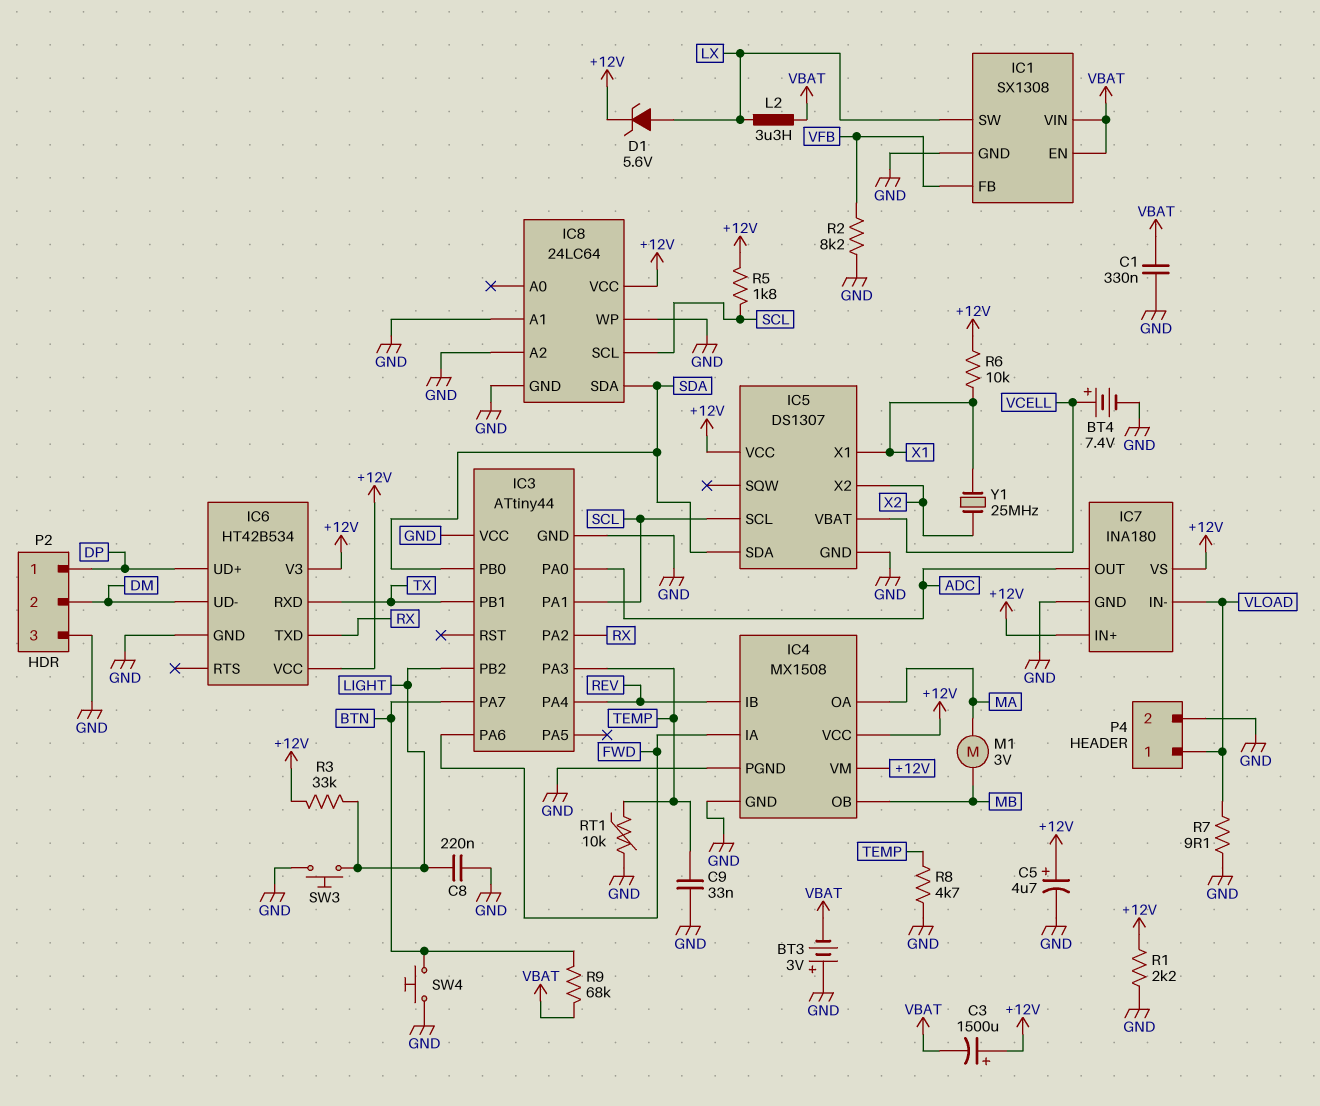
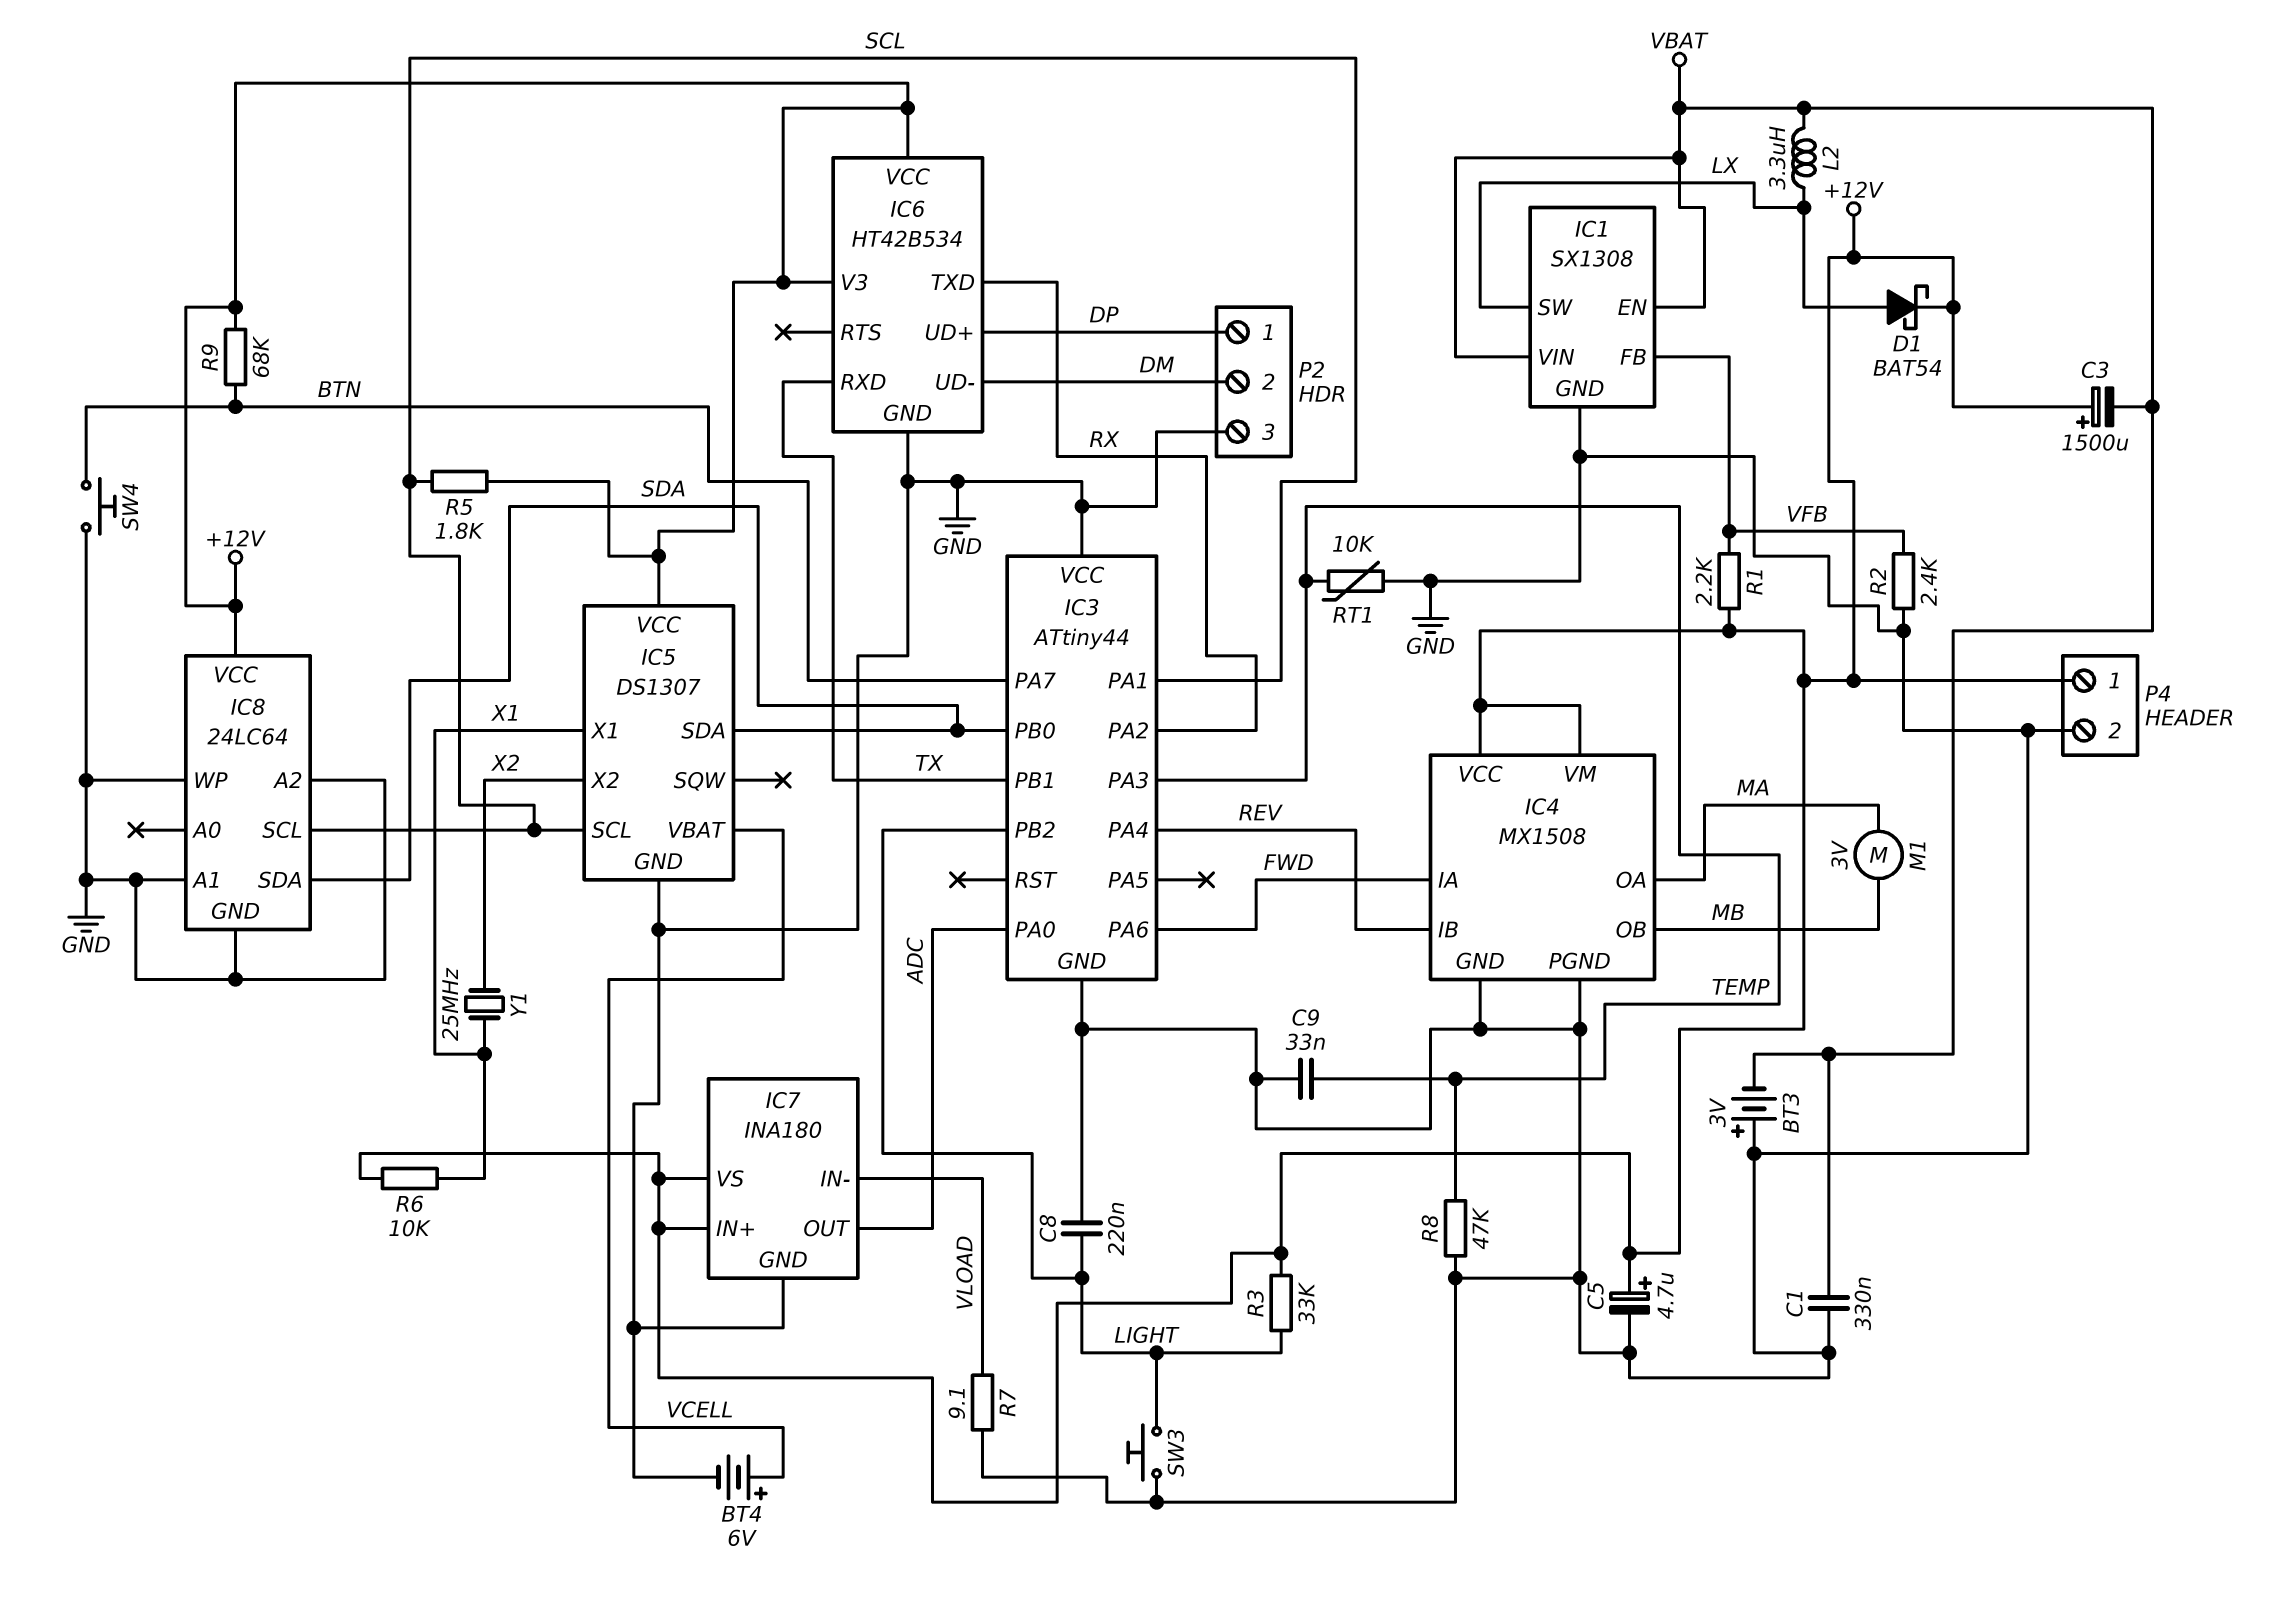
BT4: 7.4V (plus VCELL, minus GND) -> 6V (plus VCELL, minus GND)
D1: zener 5.6V (A LX, K +12V) -> schottky BAT54 (A LX, K +12V)
P4 pin 1: VLOAD -> +12V
R1: 2.2k (+12V, GND) -> 2.2k (+12V, VFB)
R2: 8.2k (GND, VFB) -> 2.4k (GND, VFB)
R8: 4.7k (GND, TEMP) -> 47k (GND, TEMP)
R9: 68k (BTN, VBAT) -> 68k (+12V, BTN)

